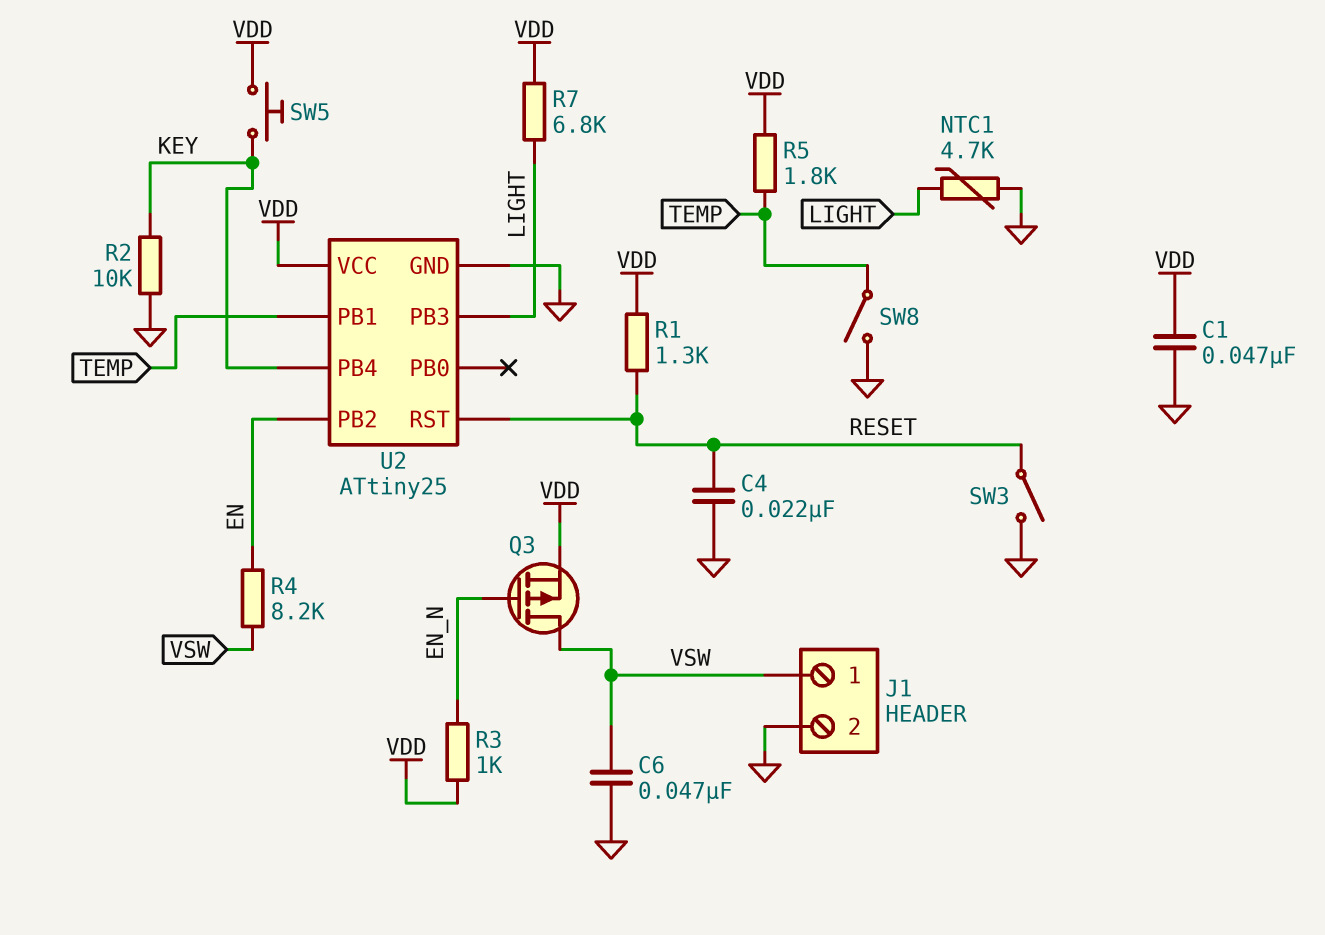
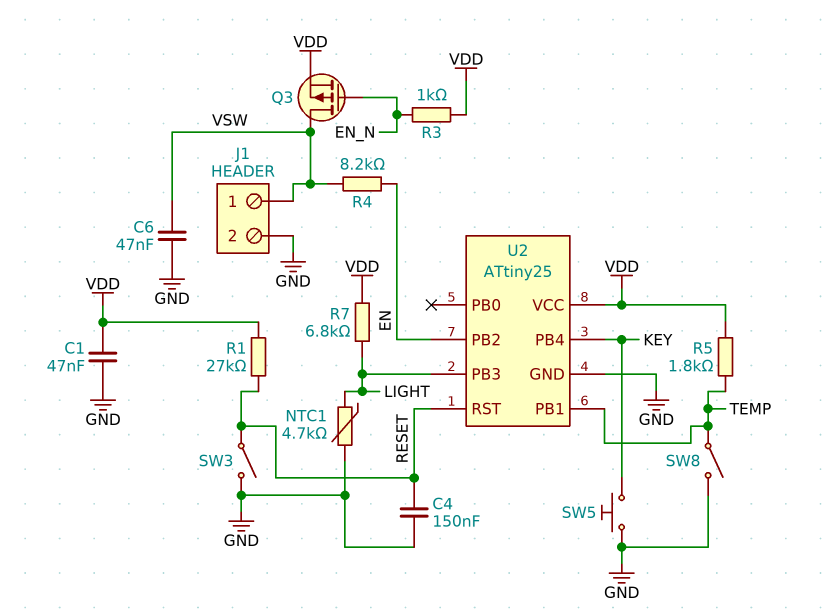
C4: 22nF (GND, RESET) -> 150nF (GND, RESET)
R1: 1.3k (RESET, VDD) -> 27k (RESET, VDD)
R2: 10k (GND, KEY) -> none
SW5: button (KEY, VDD) -> button (GND, KEY)

